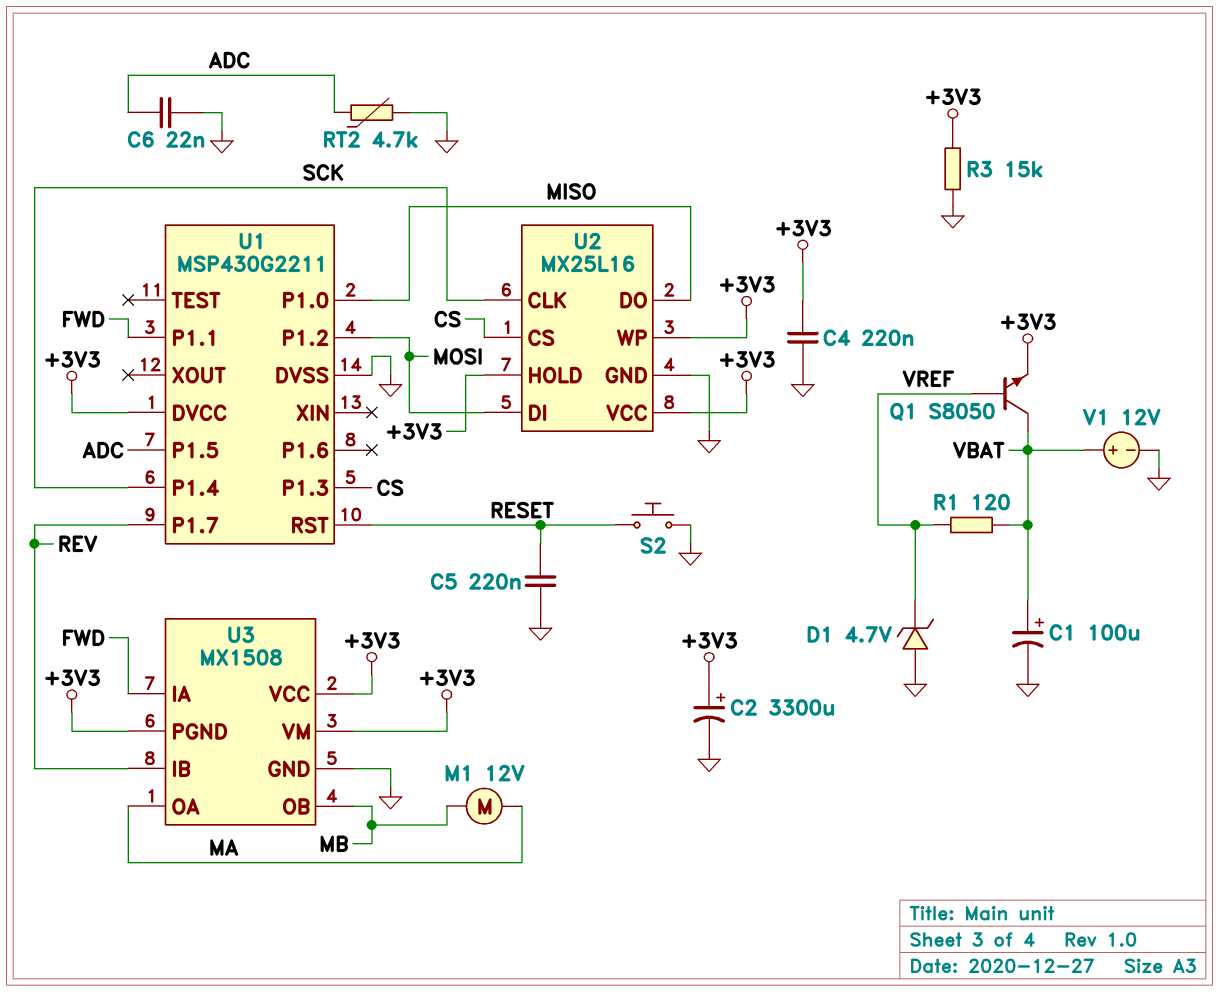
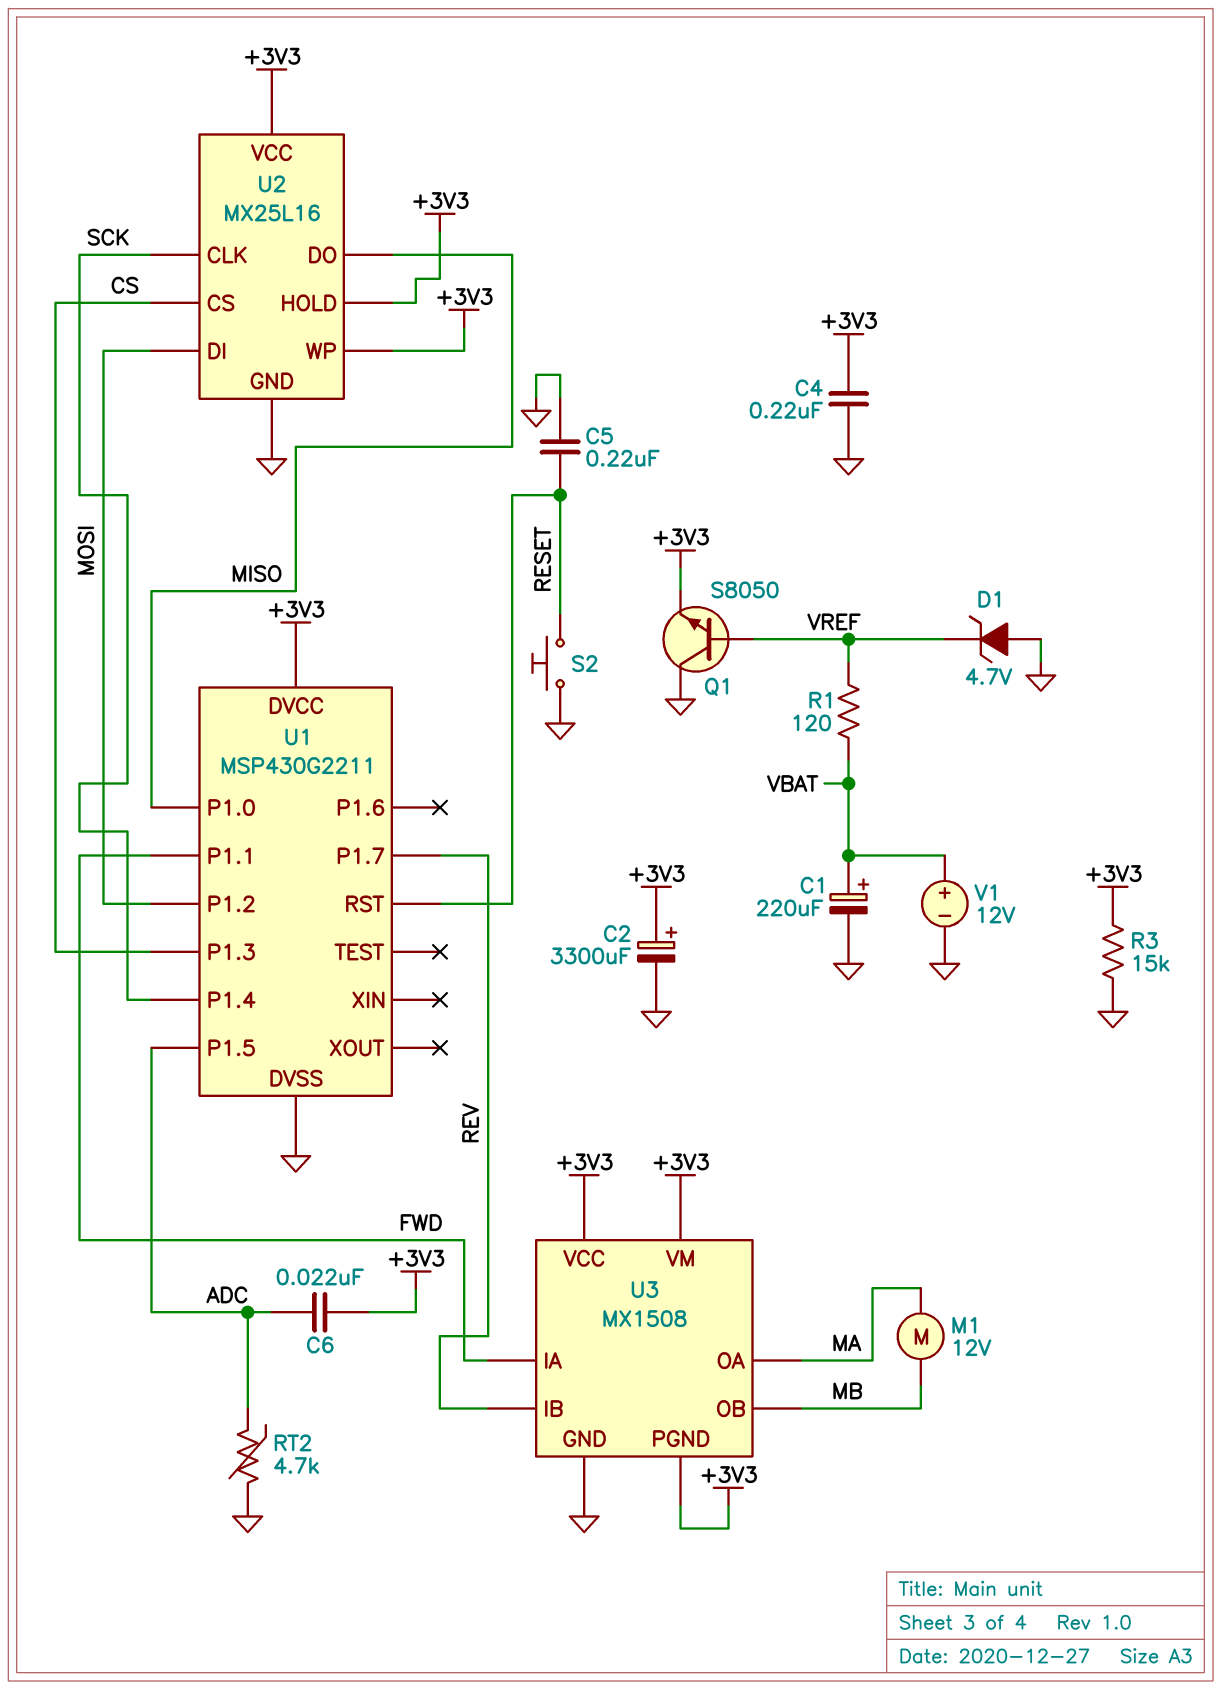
C1: 100uF (plus VBAT, minus GND) -> 220uF (plus VBAT, minus GND)
C6: 22nF (ADC, GND) -> 22nF (+3V3, ADC)
Q1: NPN S8050 (B VREF, C VBAT, E +3V3) -> NPN S8050 (B VREF, C GND, E +3V3)

